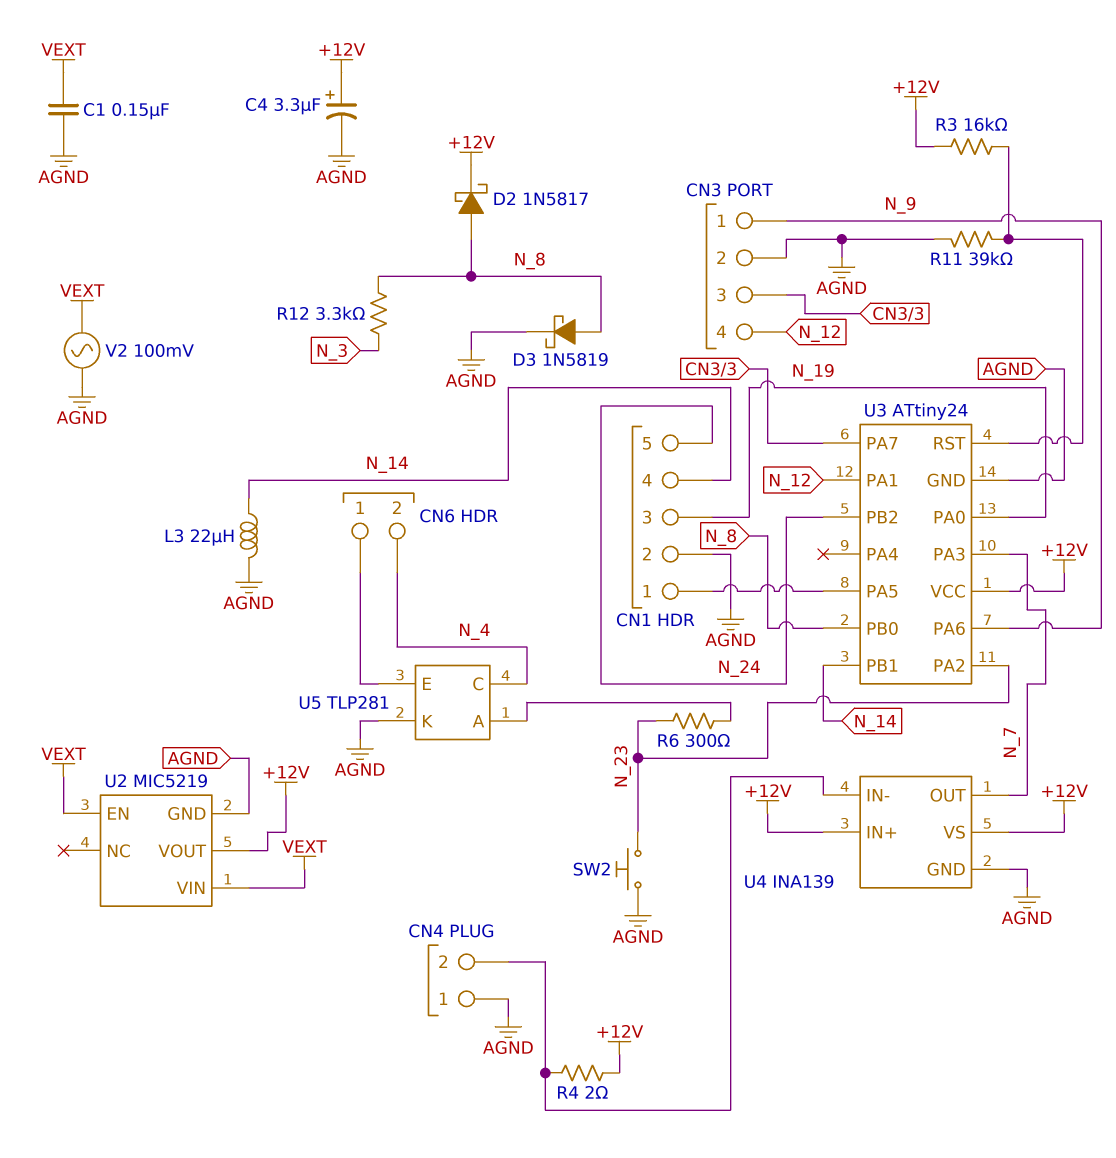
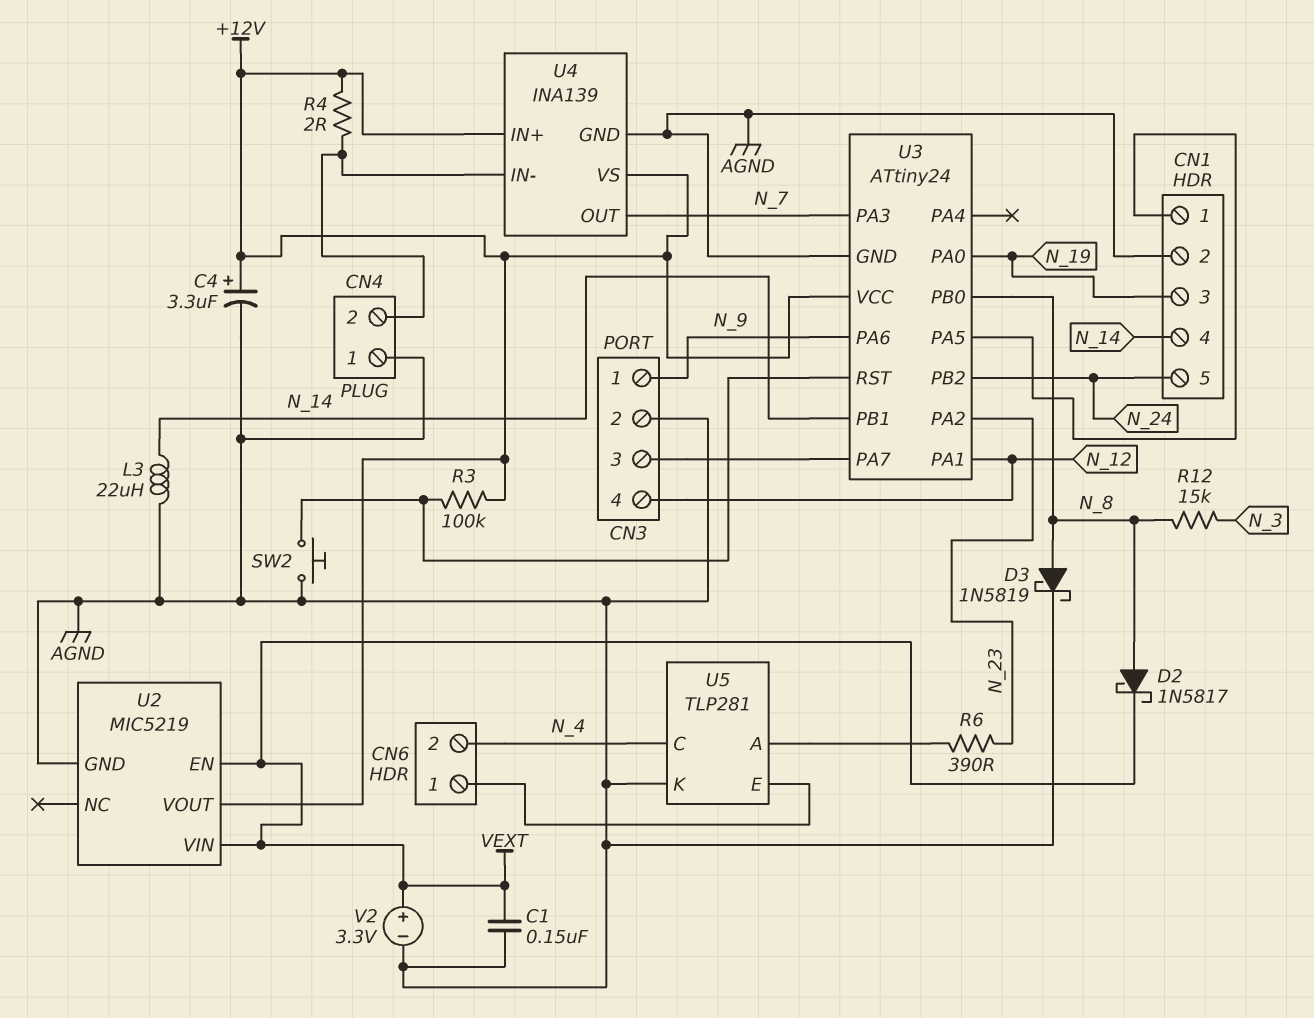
D2: schottky 1N5817 (A N_8, K +12V) -> schottky 1N5817 (A N_8, K VEXT)
R3: 16k (+12V, U3/RST) -> 100k (+12V, U3/RST)
R6: 300 (N_23, U5/A) -> 390 (N_23, U5/A)
R11: 39k (AGND, U3/RST) -> none
R12: 3.3k (N_3, N_8) -> 15k (N_3, N_8)
SW2: button (AGND, N_23) -> button (AGND, U3/RST)
V2: AC 100mV (AGND, VEXT) -> 3.3V (plus VEXT, minus AGND)

